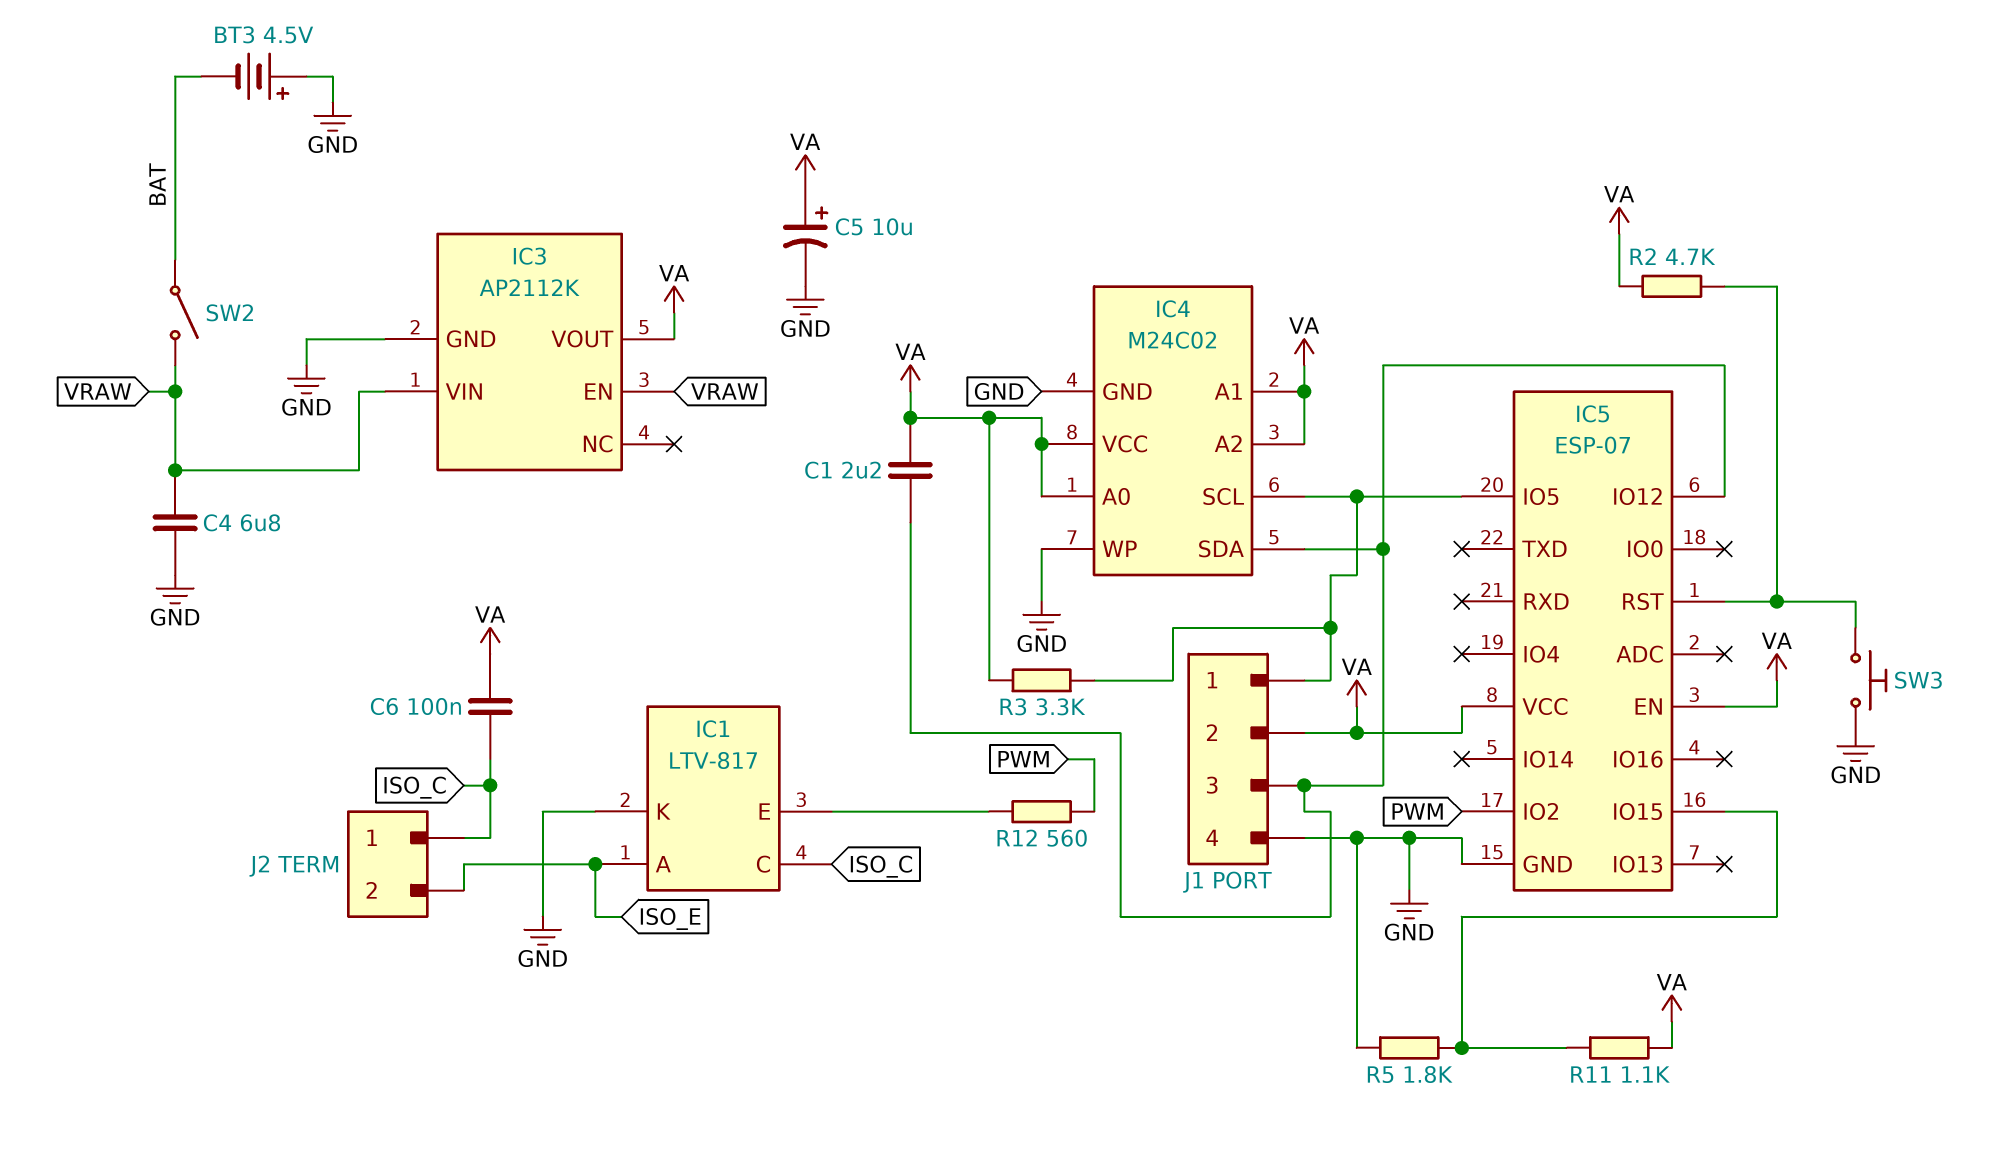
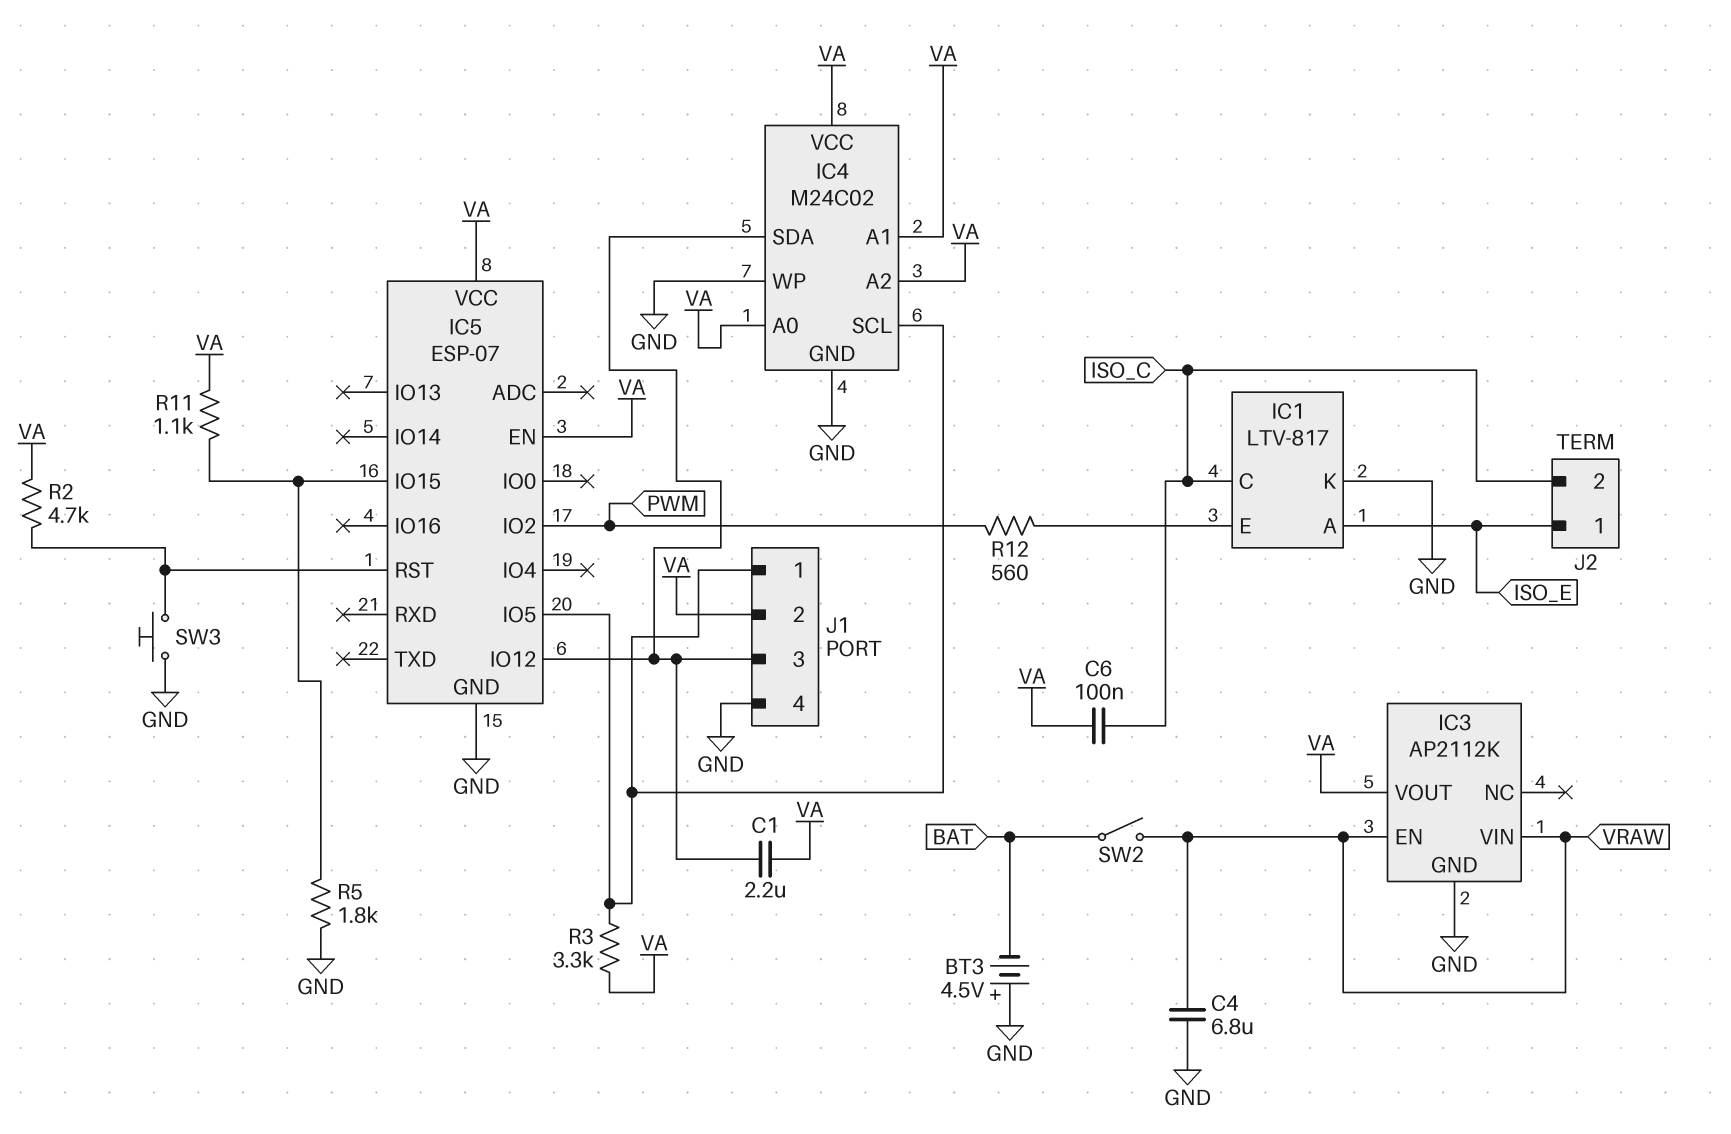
C5: 10uF (plus VA, minus GND) -> none
J2 pin 1: ISO_C -> ISO_E
J2 pin 2: ISO_E -> ISO_C

